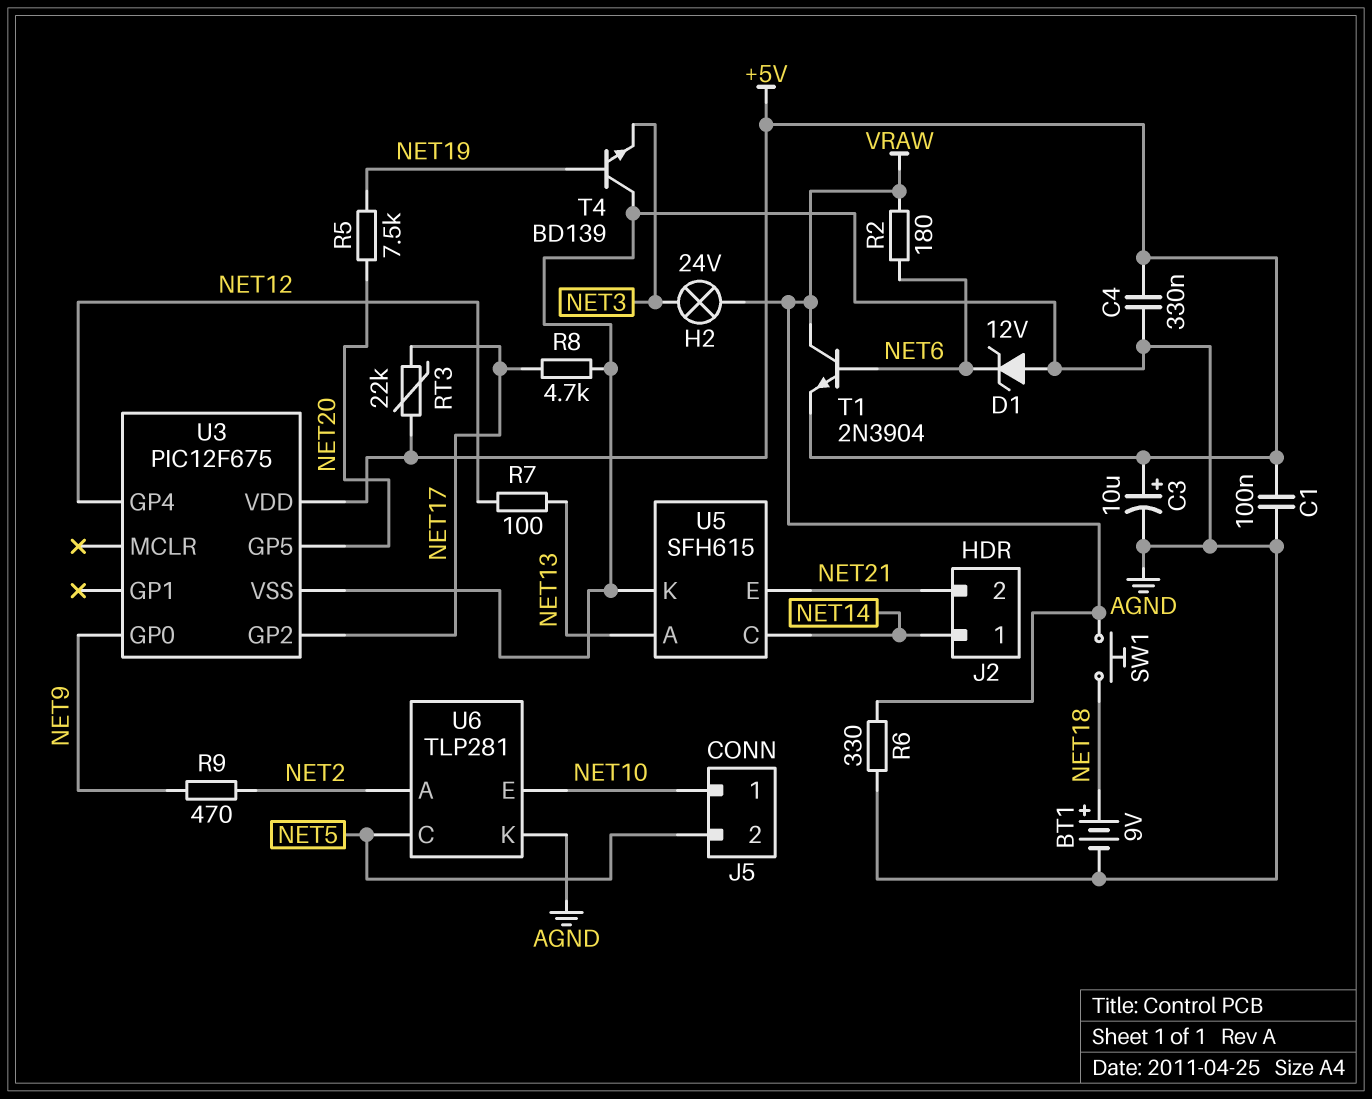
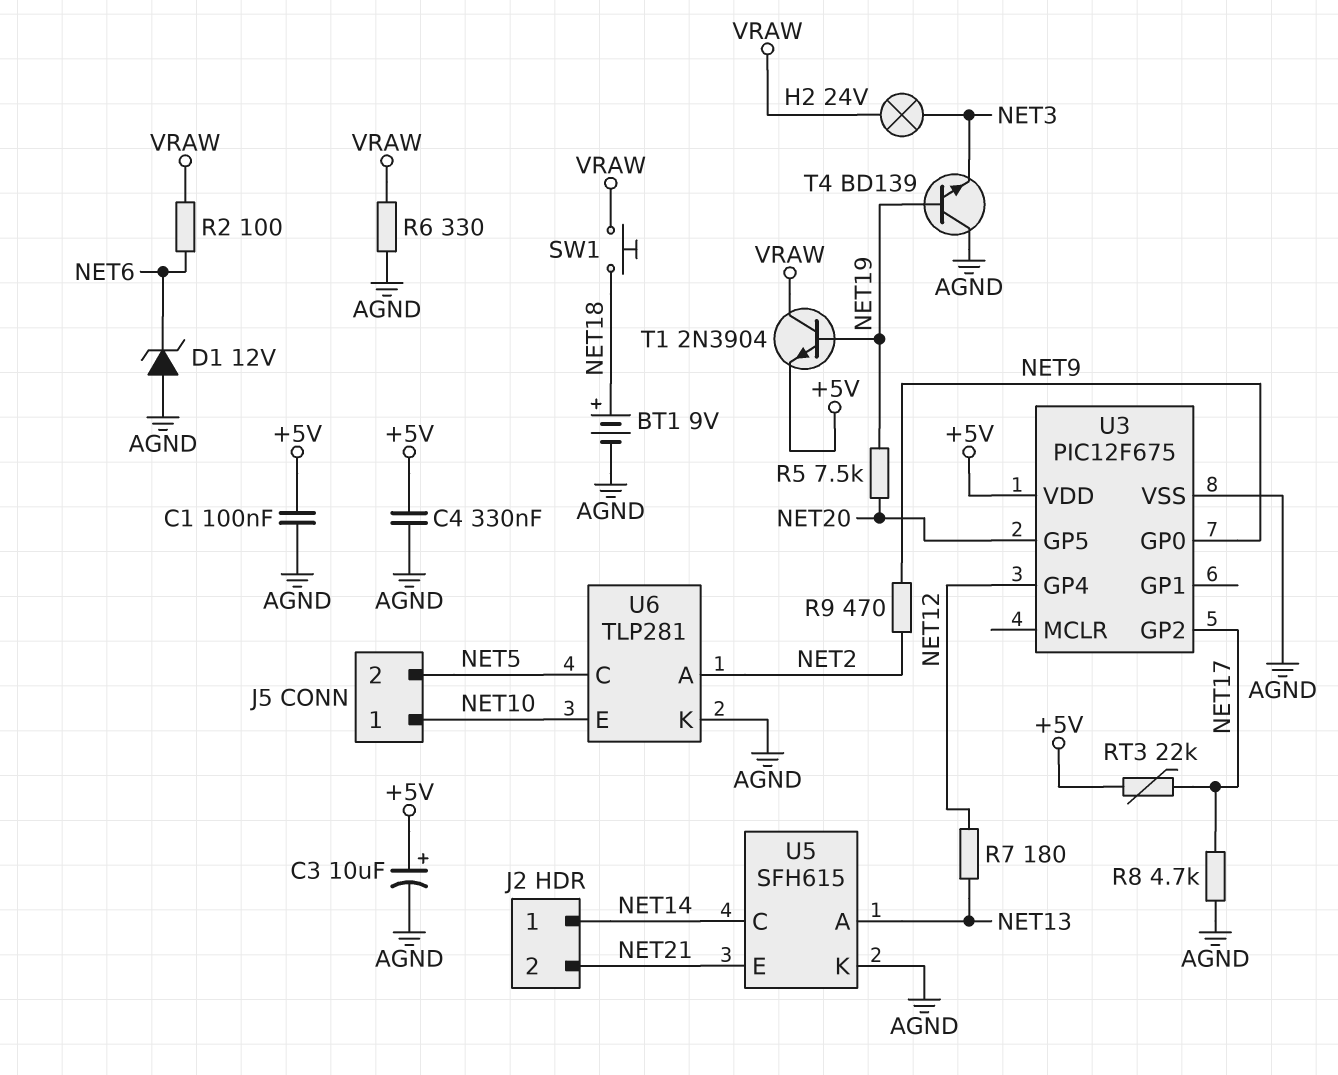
R2: 180 (NET6, VRAW) -> 100 (NET6, VRAW)
R7: 100 (NET12, NET13) -> 180 (NET12, NET13)
T1: NPN 2N3904 (B NET6, C VRAW, E +5V) -> NPN 2N3904 (B NET19, C VRAW, E +5V)

